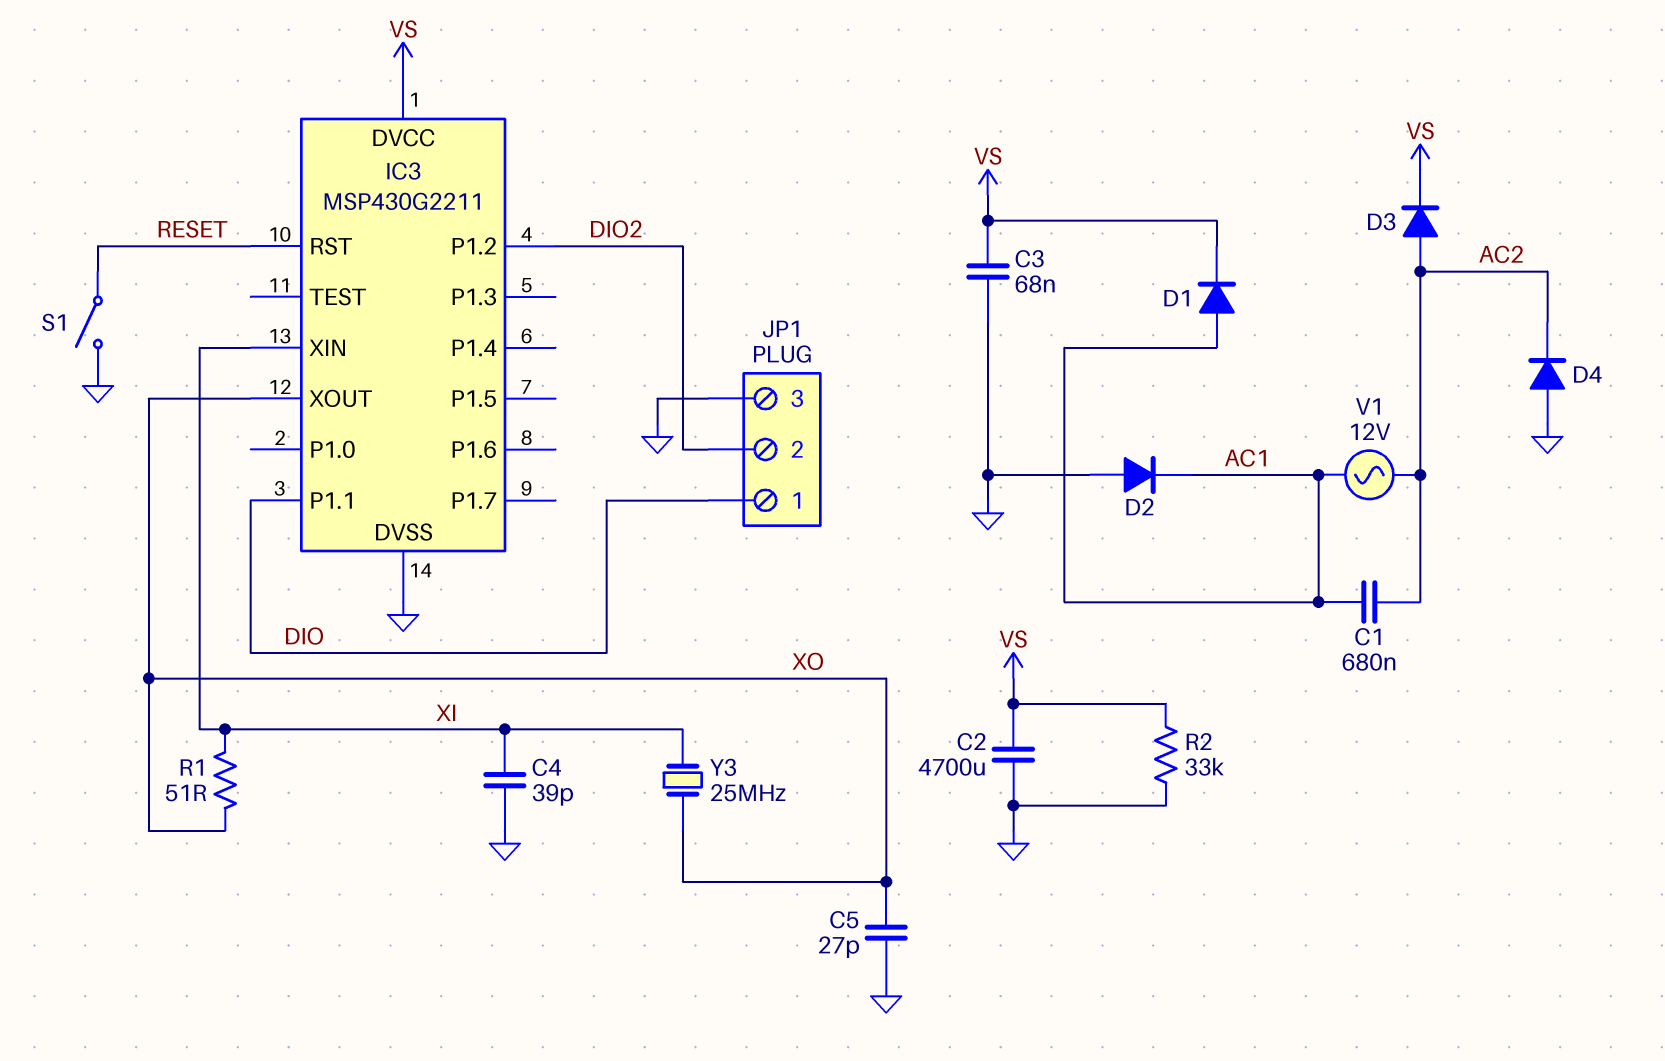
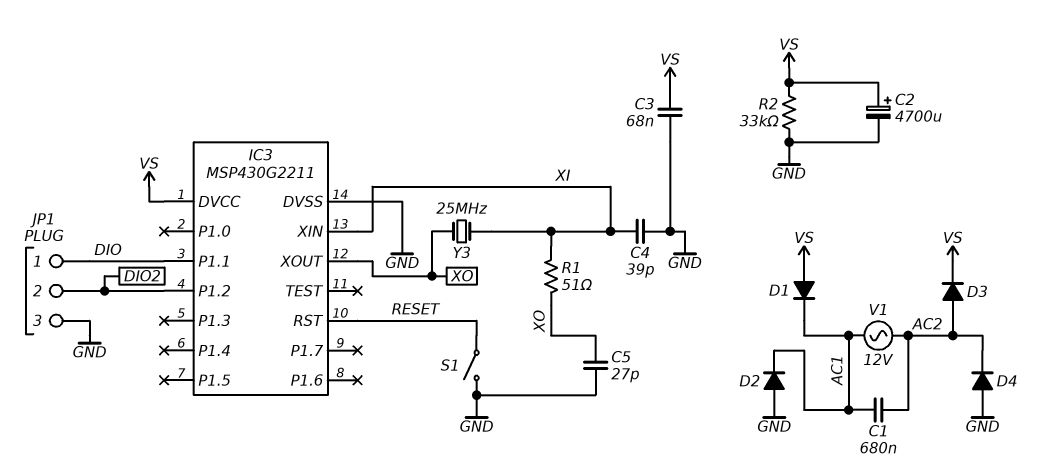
C2: 4700uF (GND, VS) -> 4700uF (plus VS, minus GND)
D1: diode (A AC1, K VS) -> diode (A VS, K AC1)

